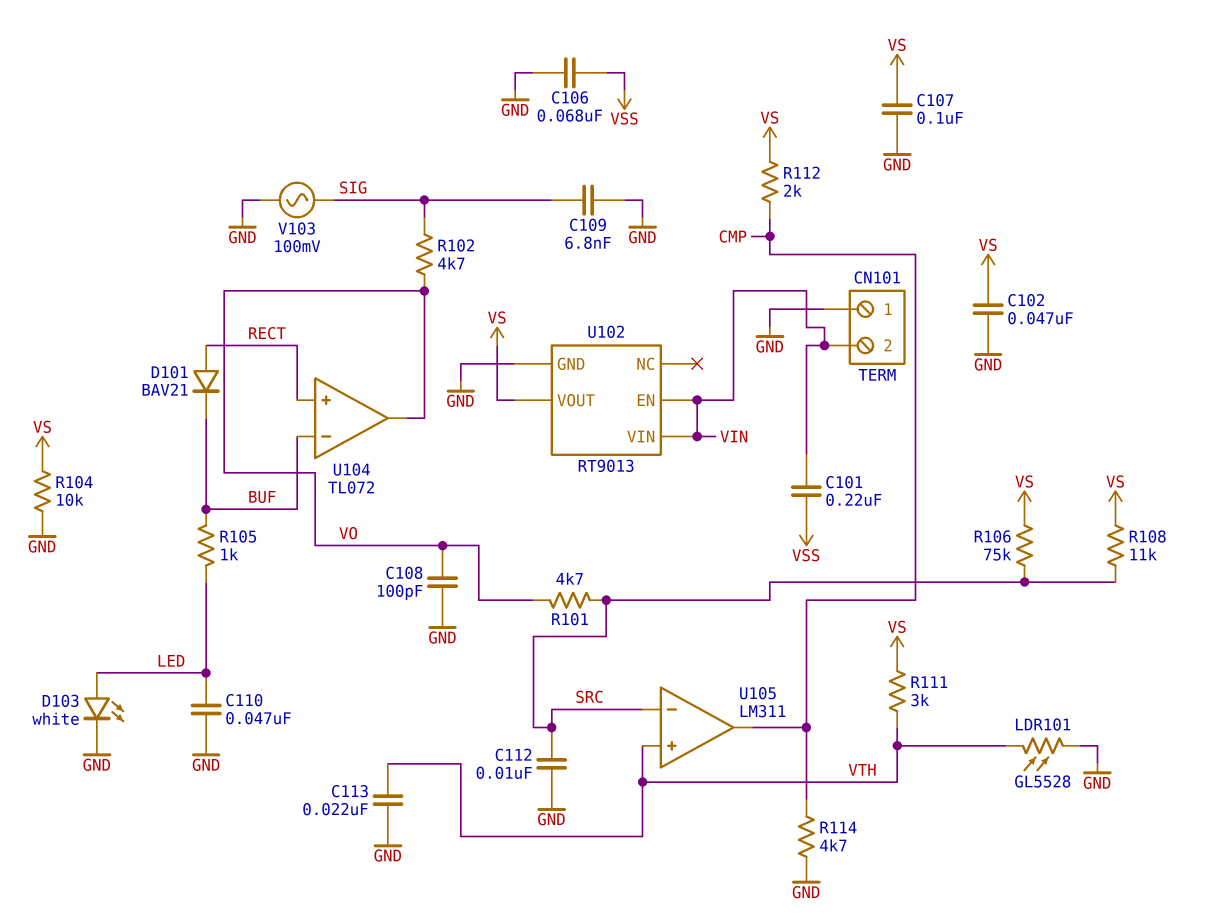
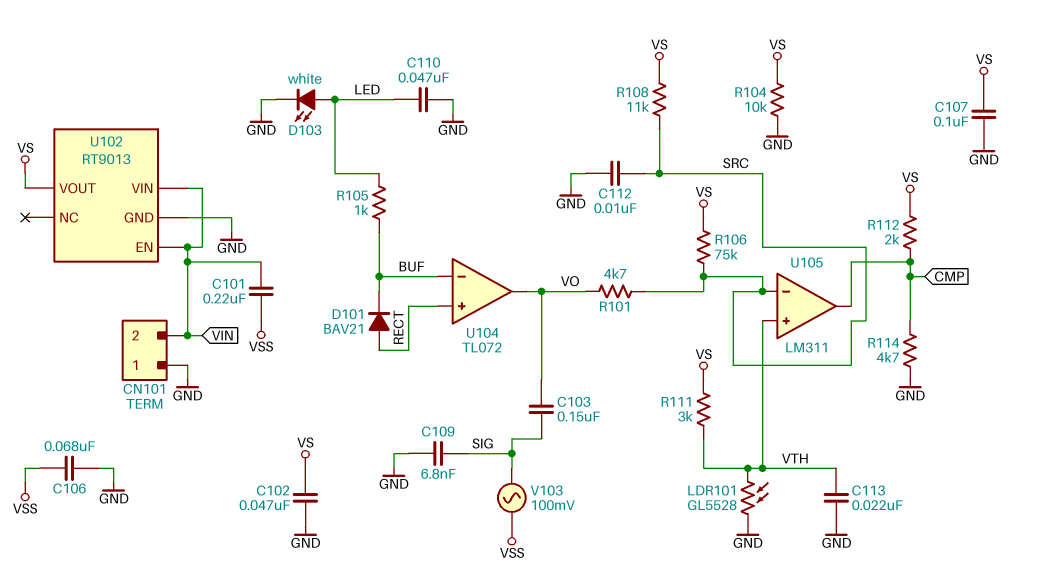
C103: none -> 150nF (SIG, VO)
C108: 100pF (GND, VO) -> none
R102: 4.7k (SIG, VO) -> none
V103: AC 100mV (GND, SIG) -> AC 100mV (SIG, VSS)

